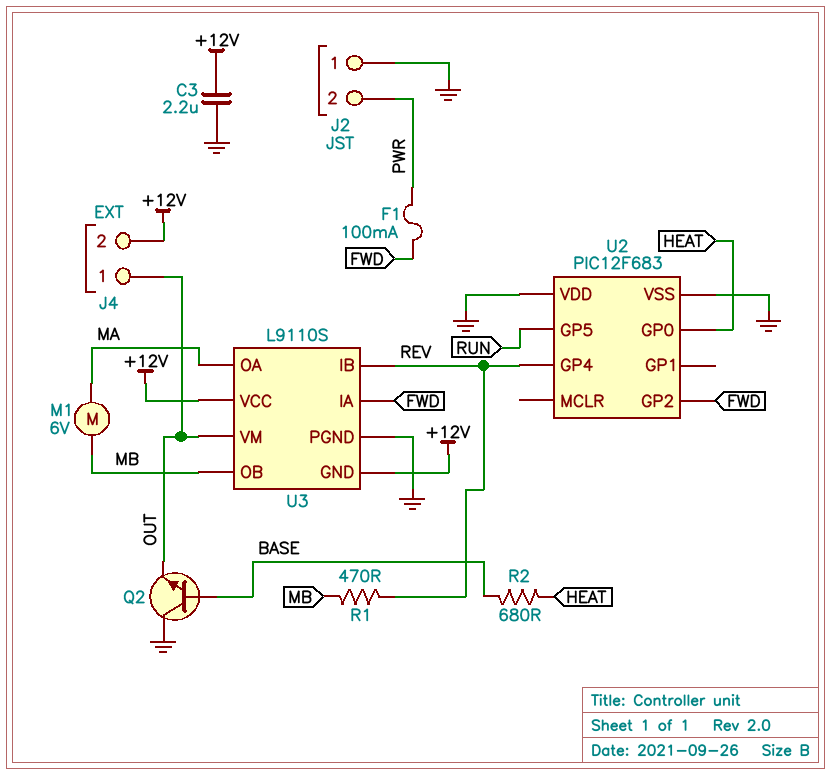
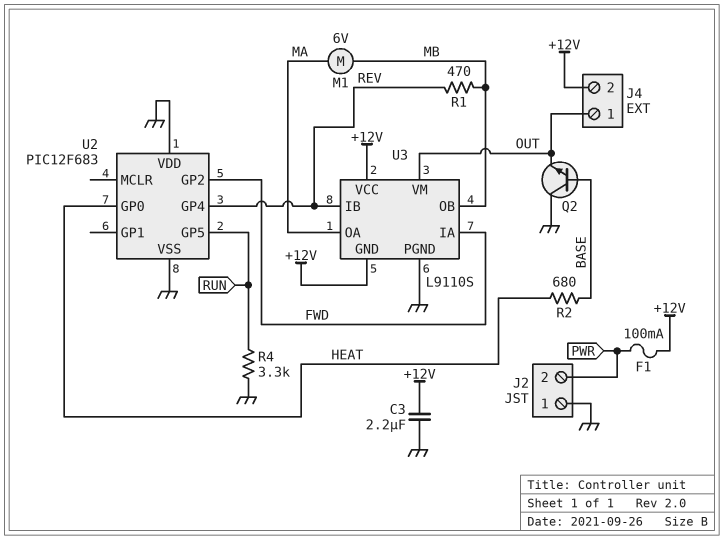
F1: 100mA (FWD, PWR) -> 100mA (+12V, PWR)
R4: none -> 3.3k (GND, RUN)

